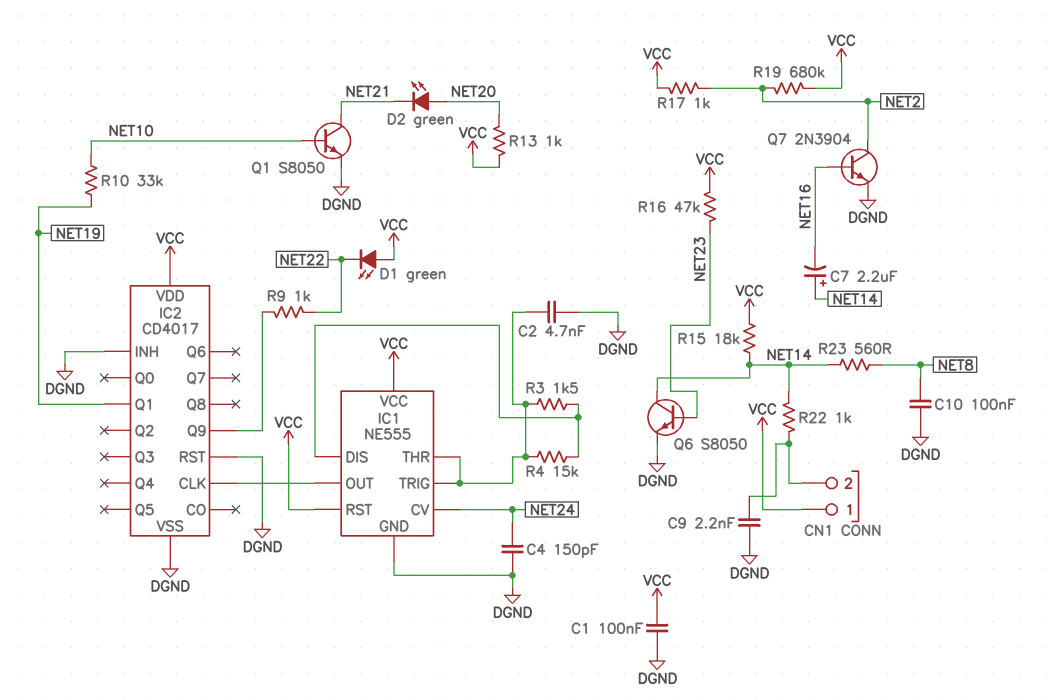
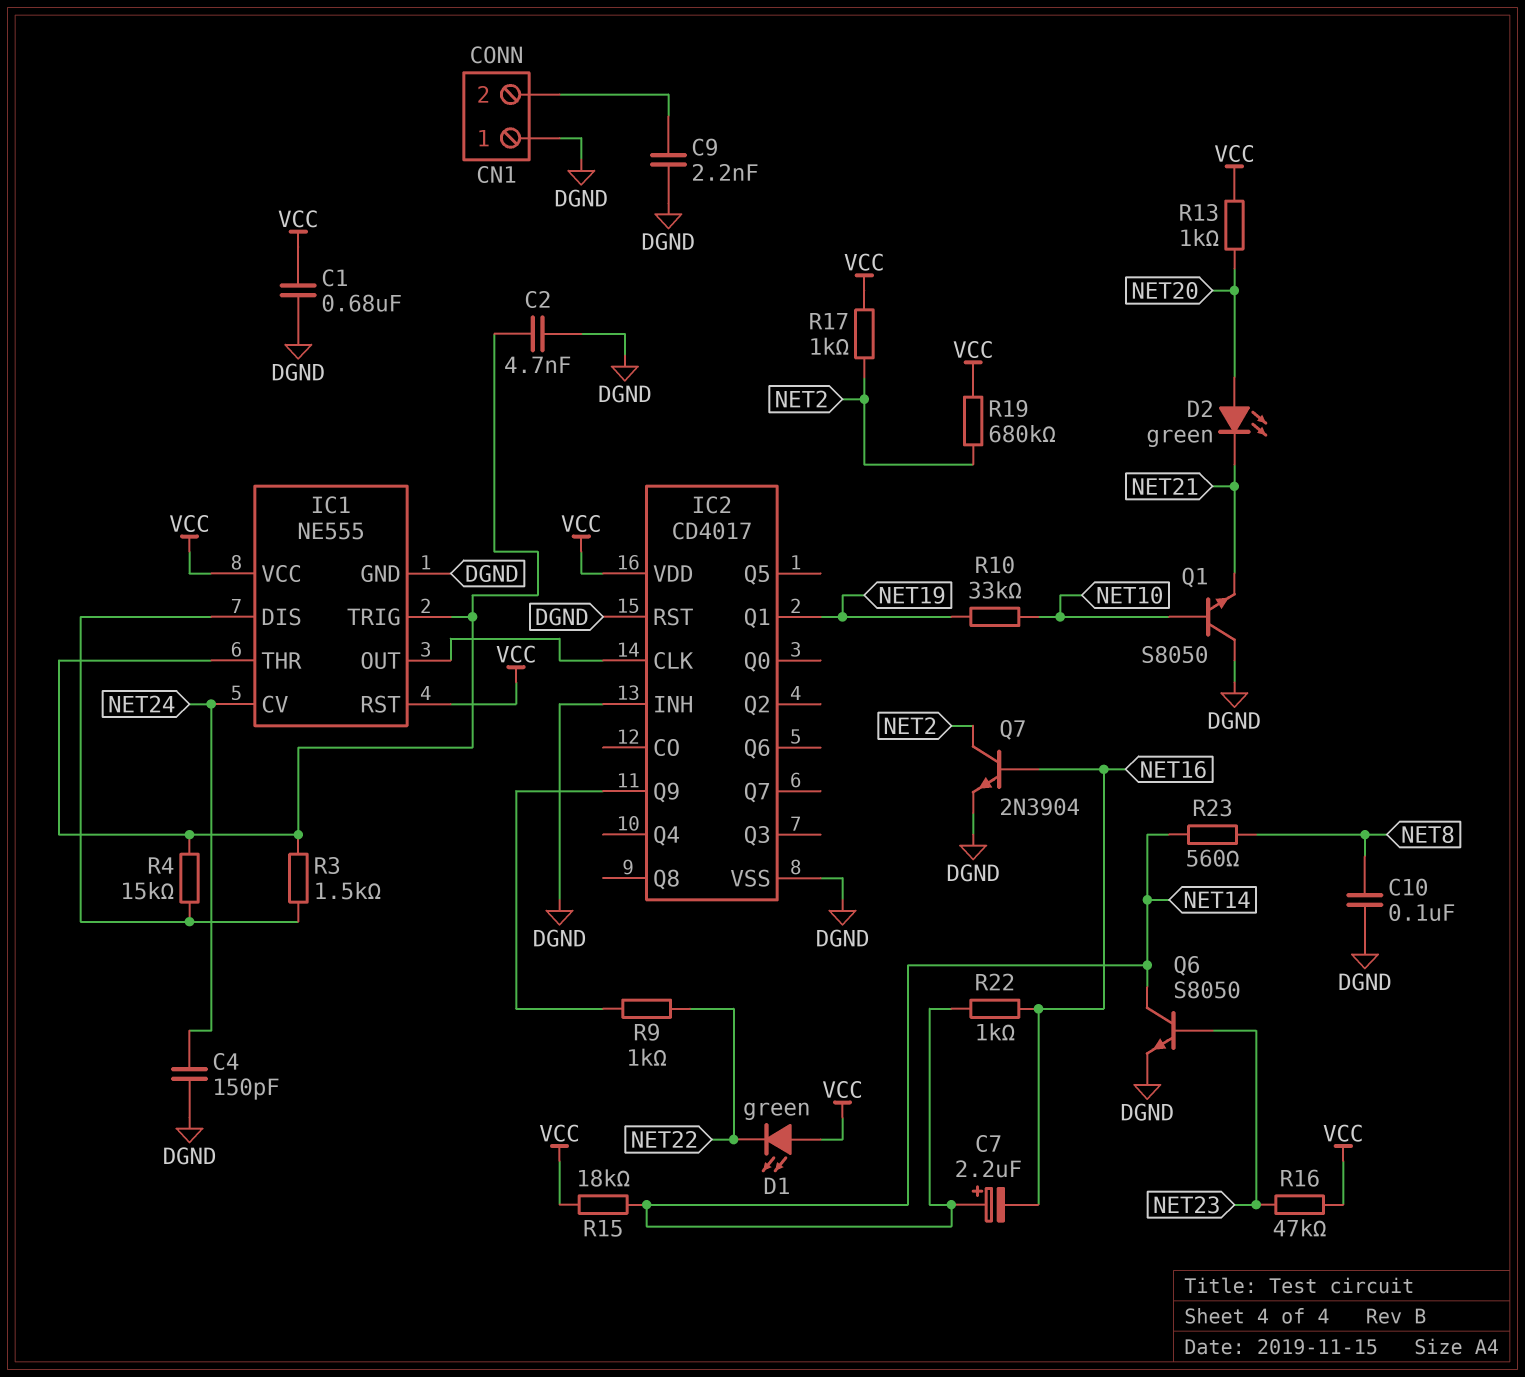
C1: 100nF (DGND, VCC) -> 680nF (DGND, VCC)
CN1 pin 1: VCC -> DGND
Q1: NPN S8050 (B NET10, C NET21, E DGND) -> NPN S8050 (B NET10, C DGND, E NET21)
R22: 1k (CN1/2, NET14) -> 1k (NET14, NET16)

